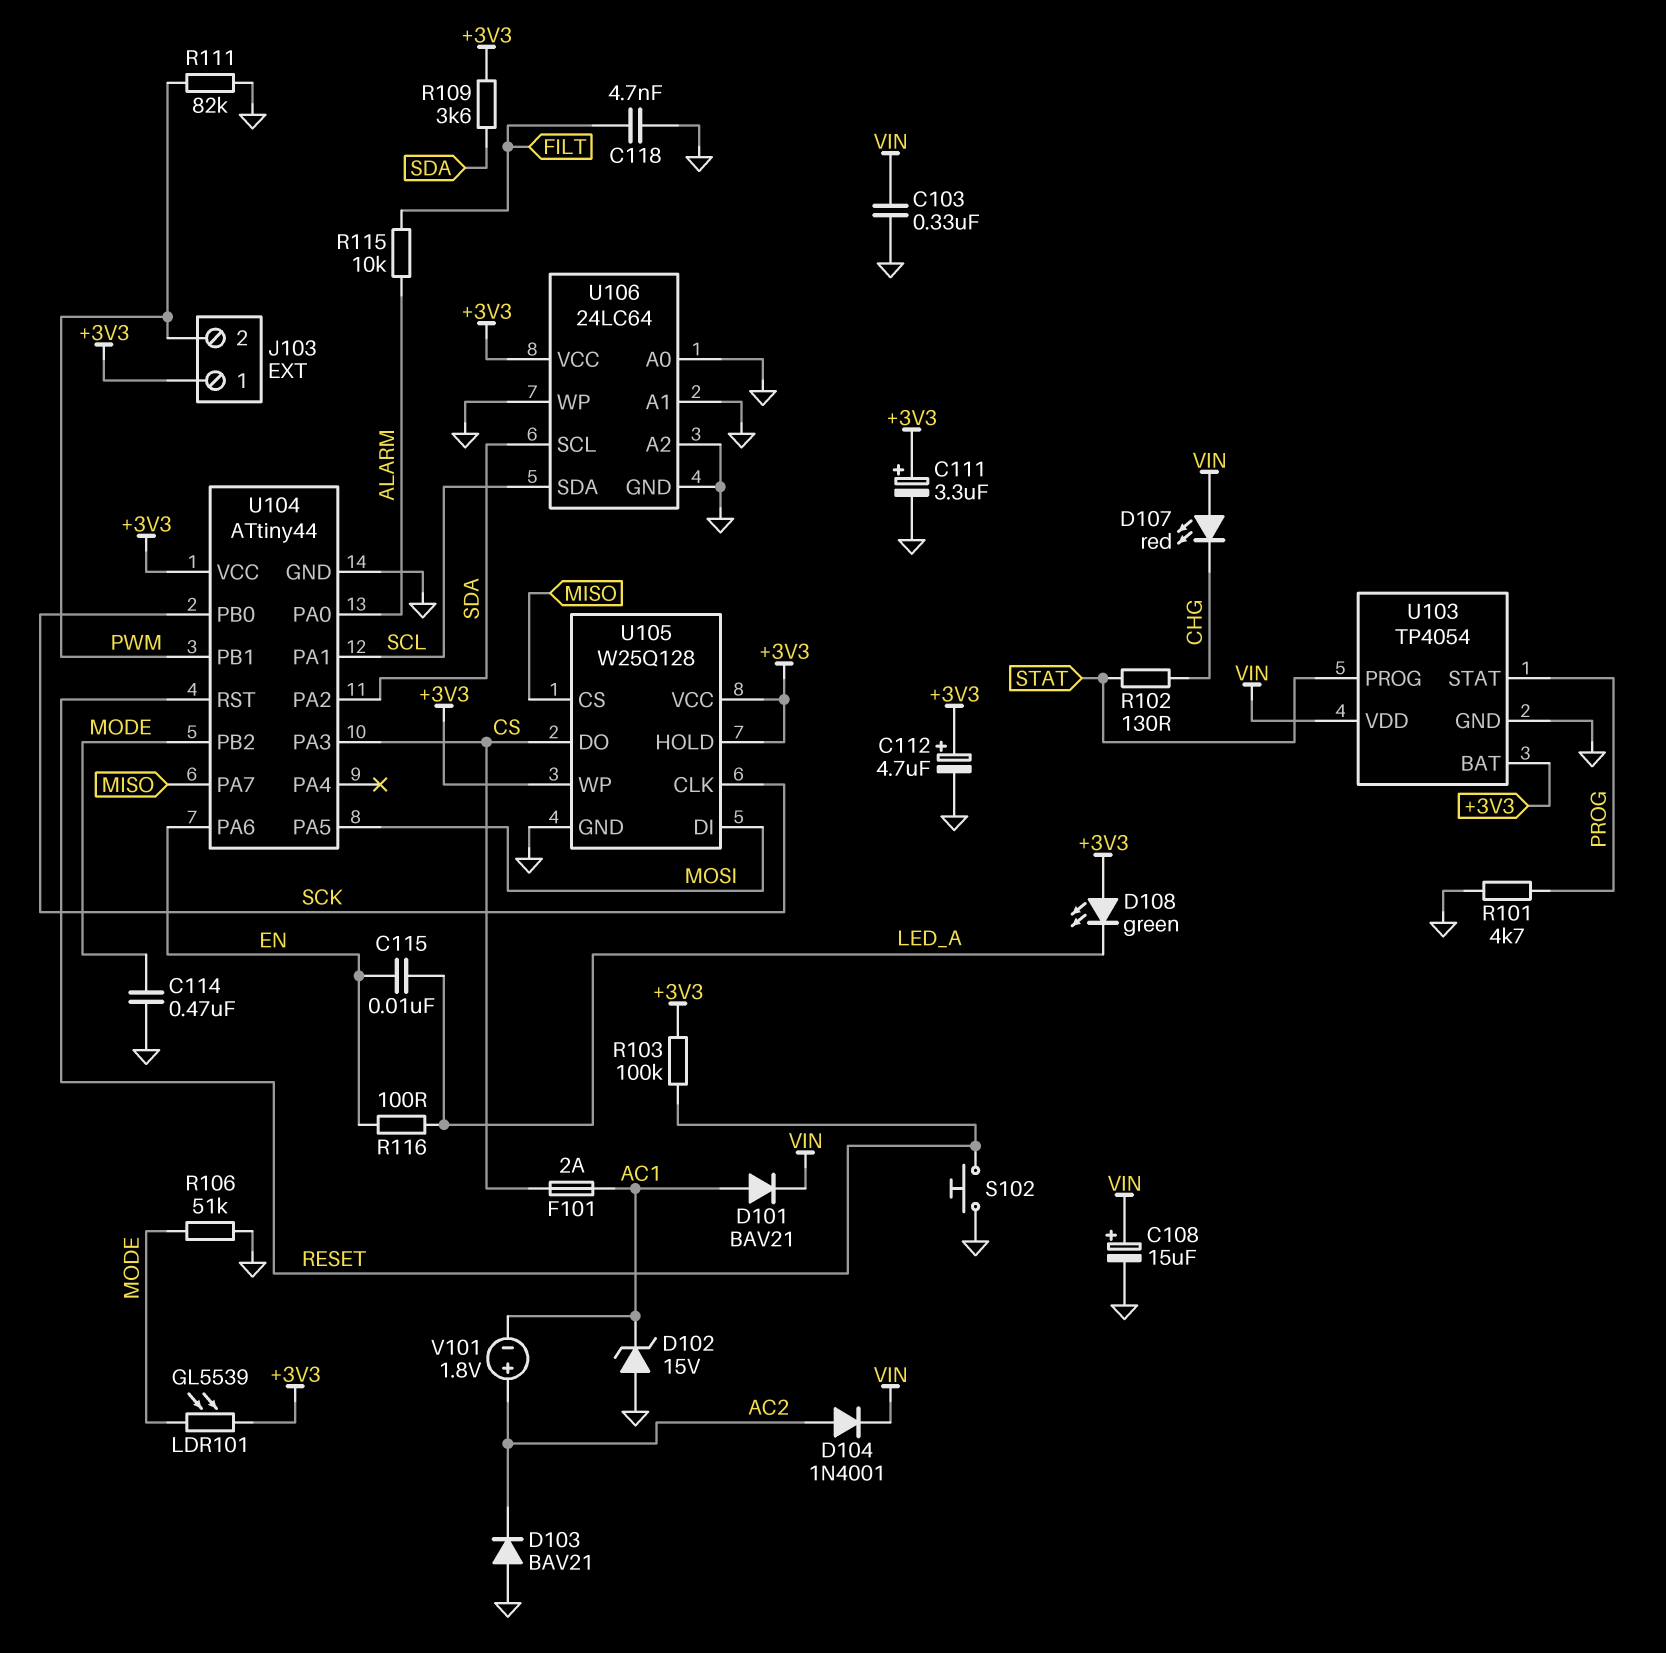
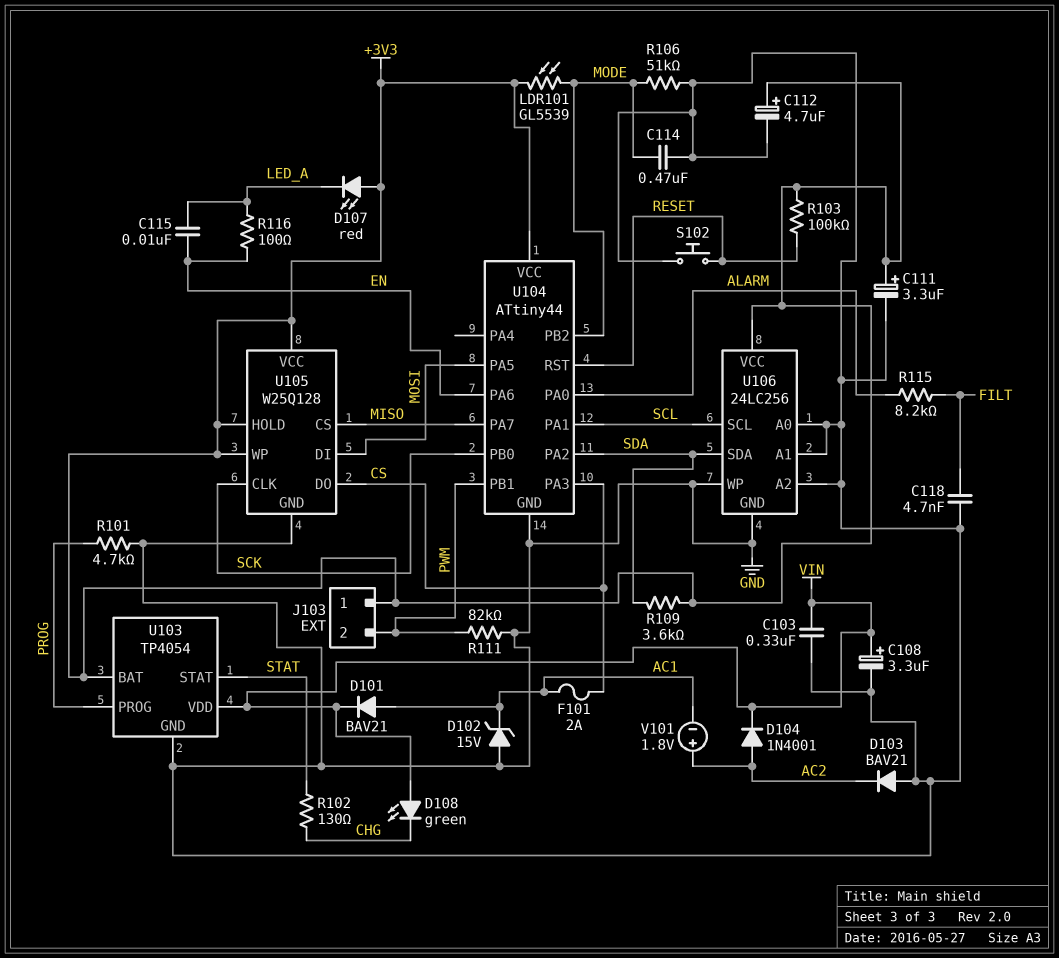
C108: 15uF (plus VIN, minus GND) -> 3.3uF (plus VIN, minus GND)
D107: LED red (A VIN, K CHG) -> LED red (A +3V3, K LED_A)
D108: LED green (A +3V3, K LED_A) -> LED green (A VIN, K CHG)
R115: 10k (ALARM, FILT) -> 8.2k (ALARM, FILT)
U103 pin PROG: STAT -> PROG
U103 pin STAT: PROG -> STAT
U106: 24LC64 -> 24LC256
U106 pin SCL: SDA -> SCL
U106 pin SDA: SCL -> SDA

